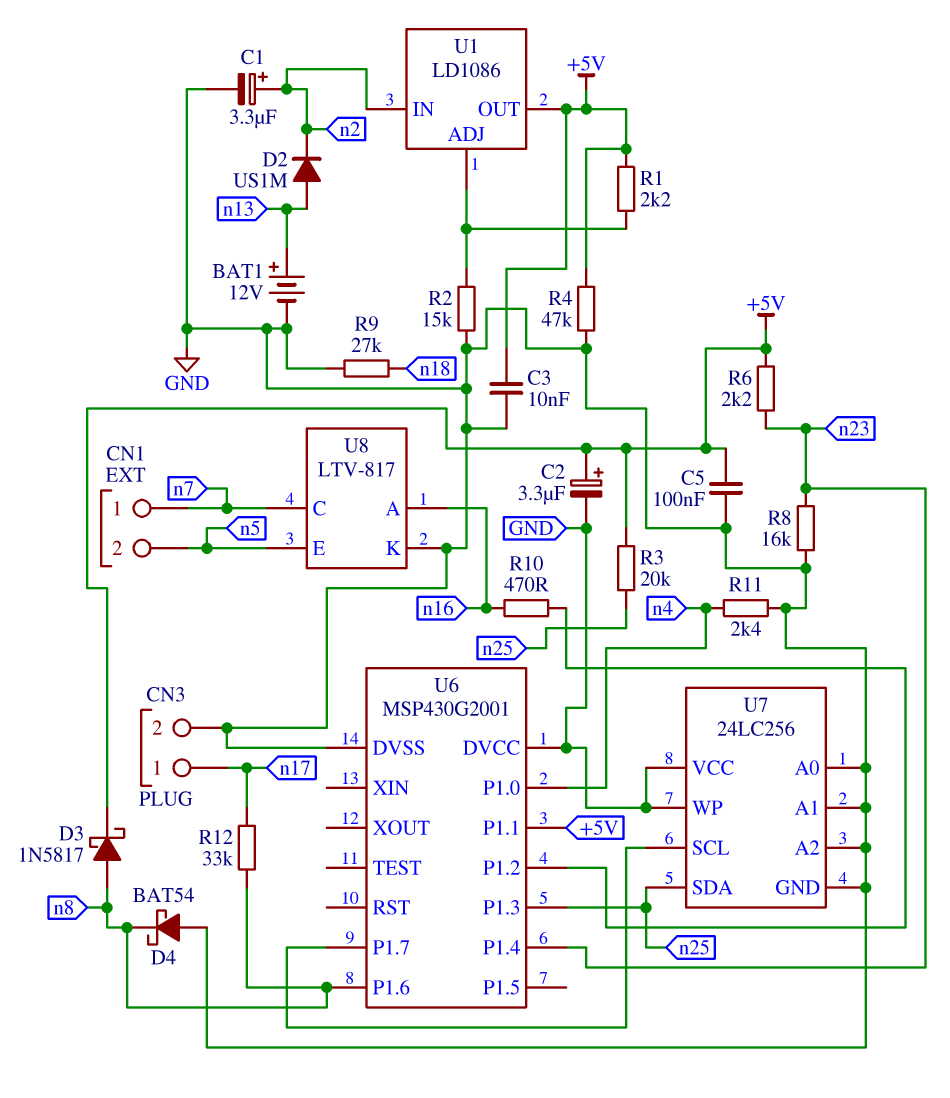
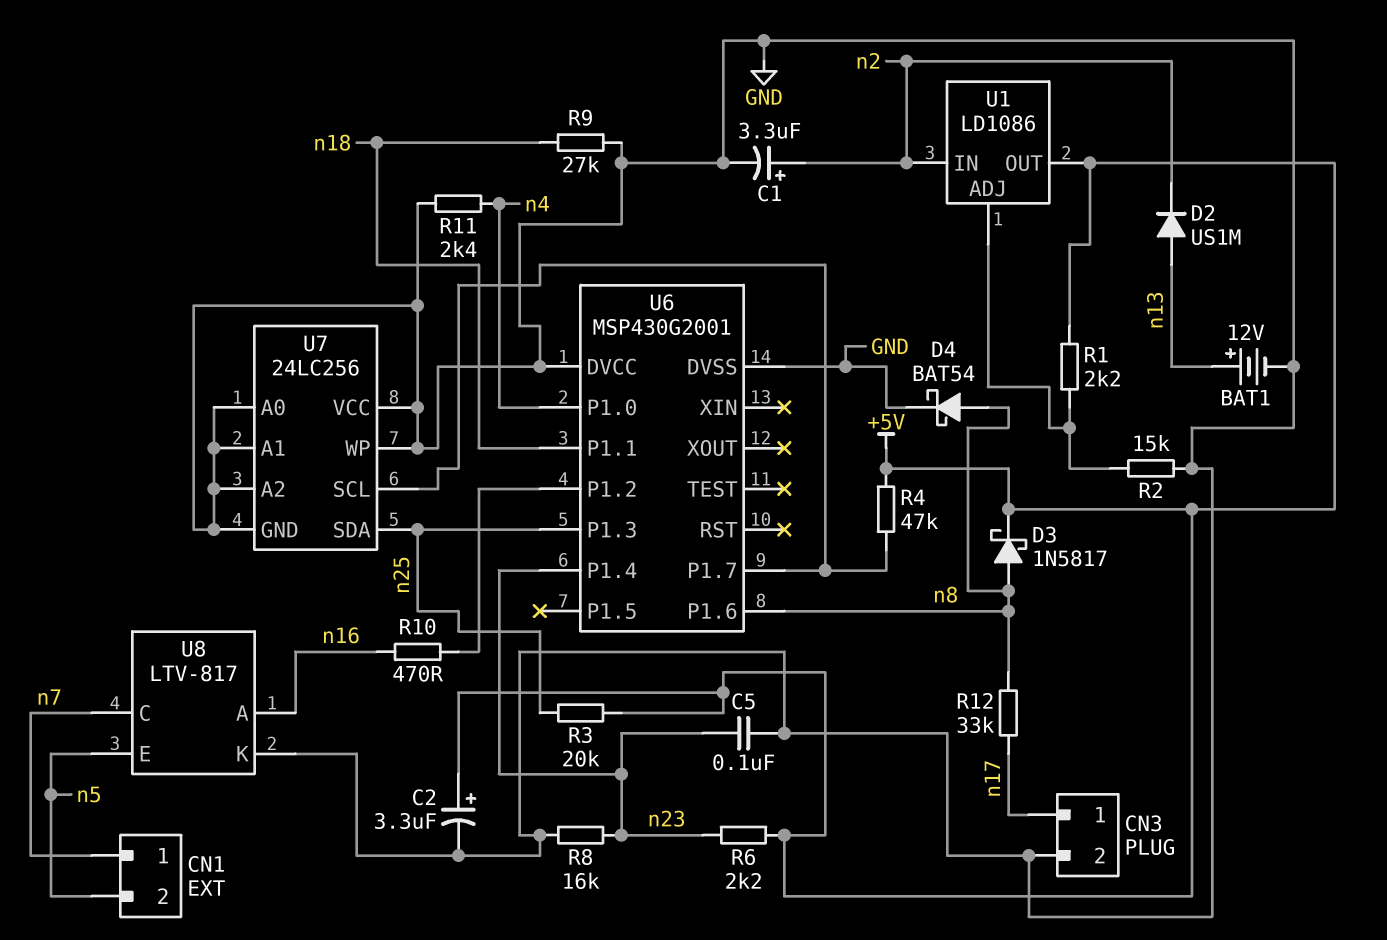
C3: 10nF (+5V, GND) -> none
C5: 100nF (+5V, GND) -> 100nF (GND, n23)
D4: schottky BAT54 (A GND, K n8) -> schottky BAT54 (A n8, K GND)
R4: 47k (+5V, GND) -> 47k (+5V, U6/P1.7)
U6 pin P1.1: +5V -> n18

